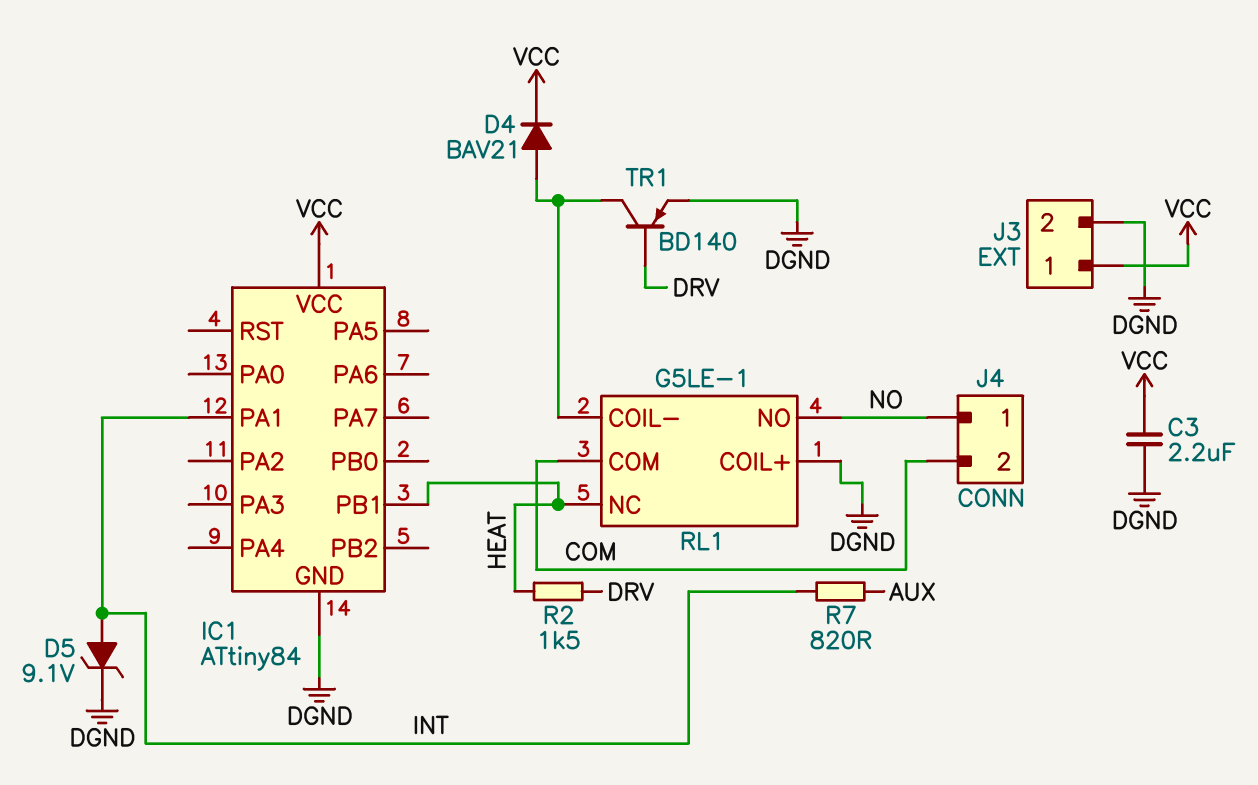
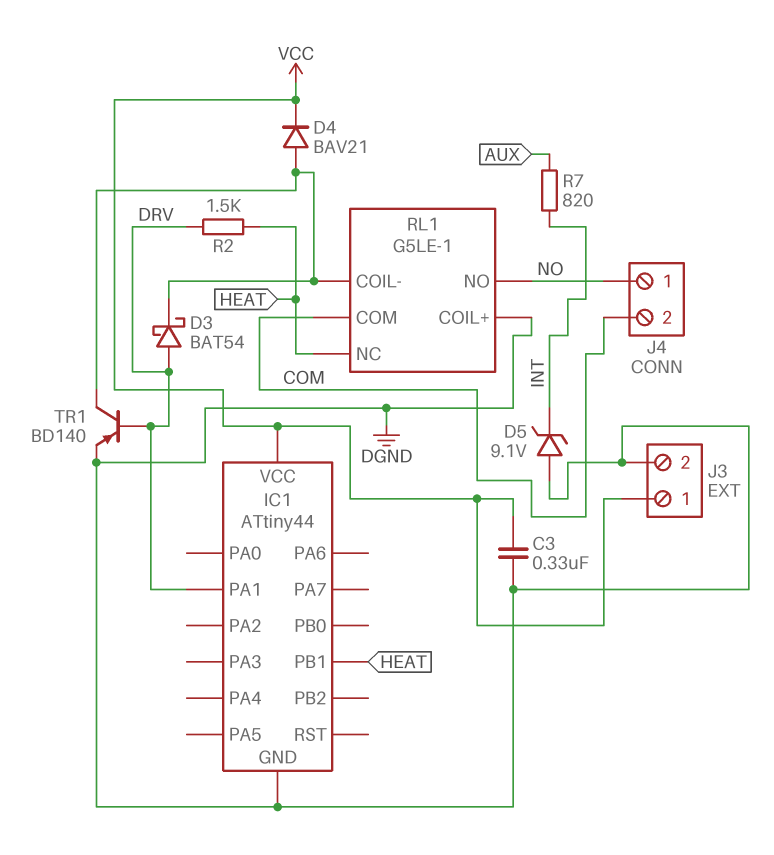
C3: 2.2uF (DGND, VCC) -> 330nF (DGND, VCC)
D3: none -> schottky BAT54 (A DRV, K RL1/COIL-)
D5: zener 9.1V (A INT, K DGND) -> zener 9.1V (A DGND, K INT)
IC1: ATtiny84 -> ATtiny44
IC1 pin PA1: INT -> DRV

